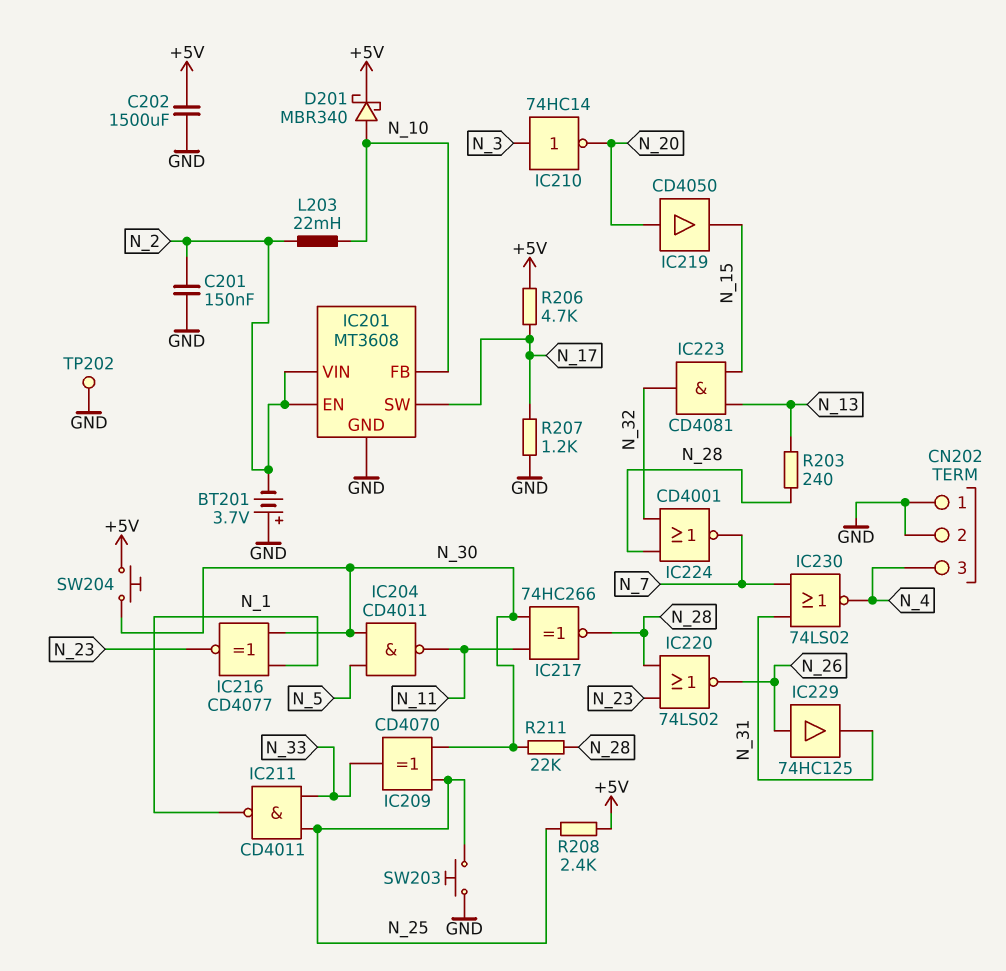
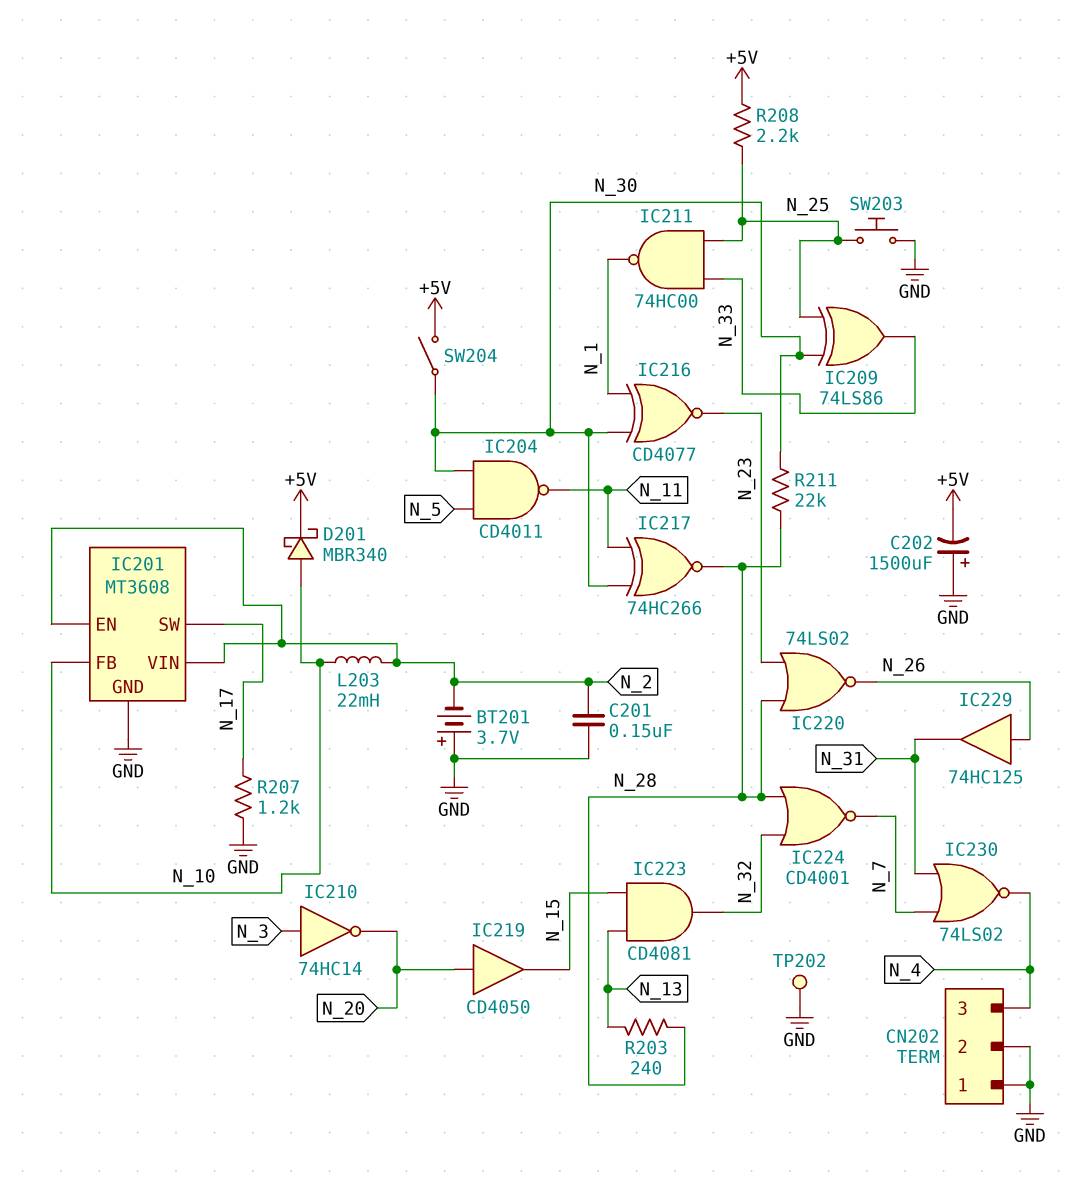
C202: 1500uF (+5V, GND) -> 1500uF (plus GND, minus +5V)
IC209: XOR CD4070 (in N_25, in N_30, out N_33) -> XOR 74LS86 (in N_25, in N_30, out N_33)
IC211: NAND CD4011 (in N_25, in N_33, out N_1) -> NAND 74HC00 (in N_25, in N_33, out N_1)
R206: 4.7k (+5V, N_17) -> none
R208: 2.4k (+5V, N_25) -> 2.2k (+5V, N_25)
SW204: button (+5V, N_30) -> switch (+5V, N_30)

